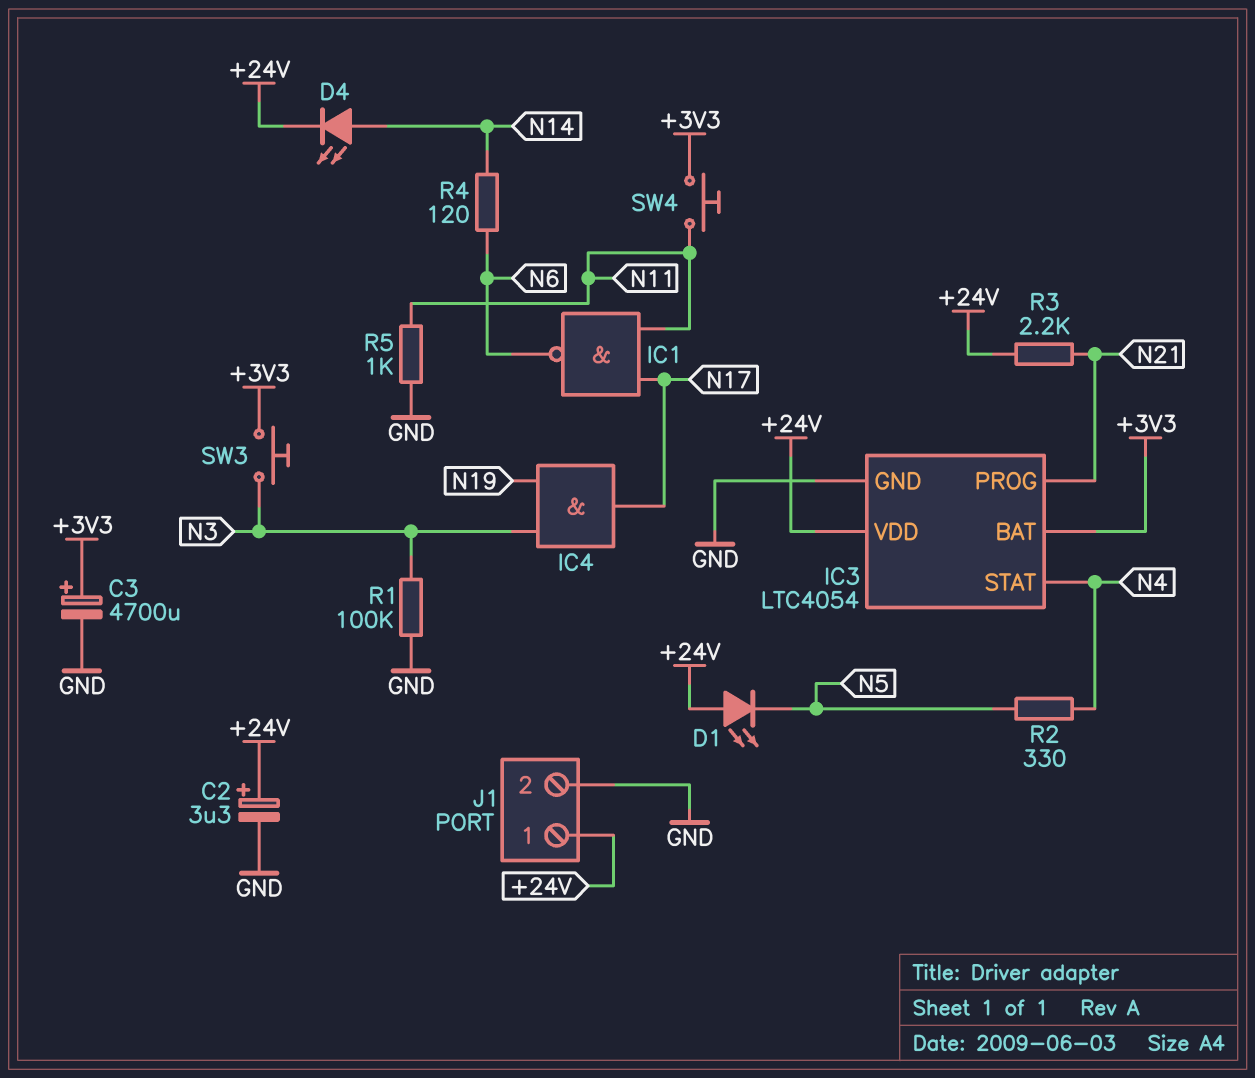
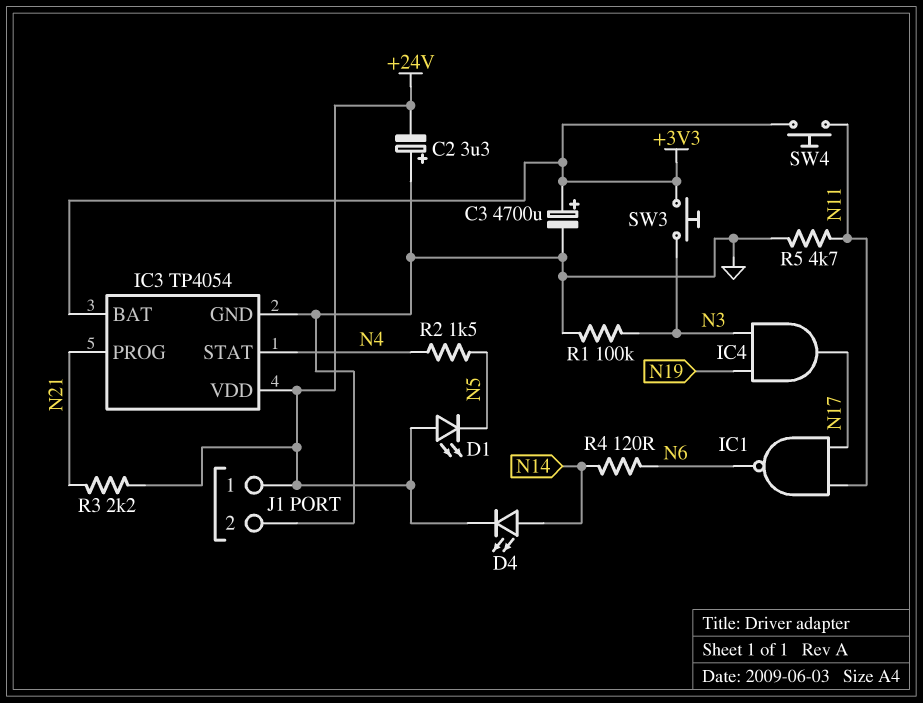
C2: 3.3uF (plus +24V, minus GND) -> 3.3uF (plus GND, minus +24V)
IC3: LTC4054 -> TP4054
R2: 330 (N4, N5) -> 1.5k (N4, N5)
R5: 1k (GND, N11) -> 4.7k (GND, N11)

